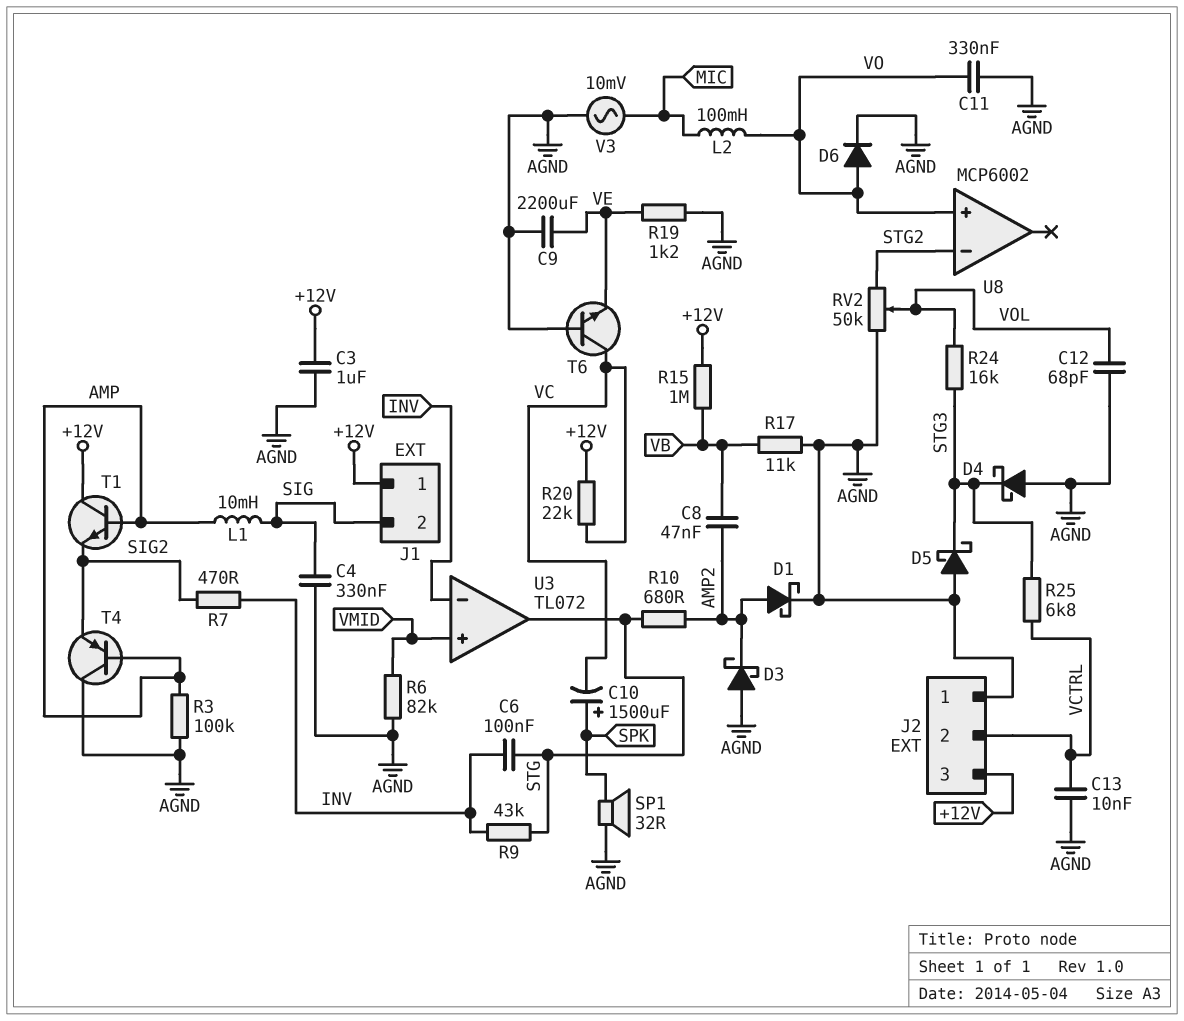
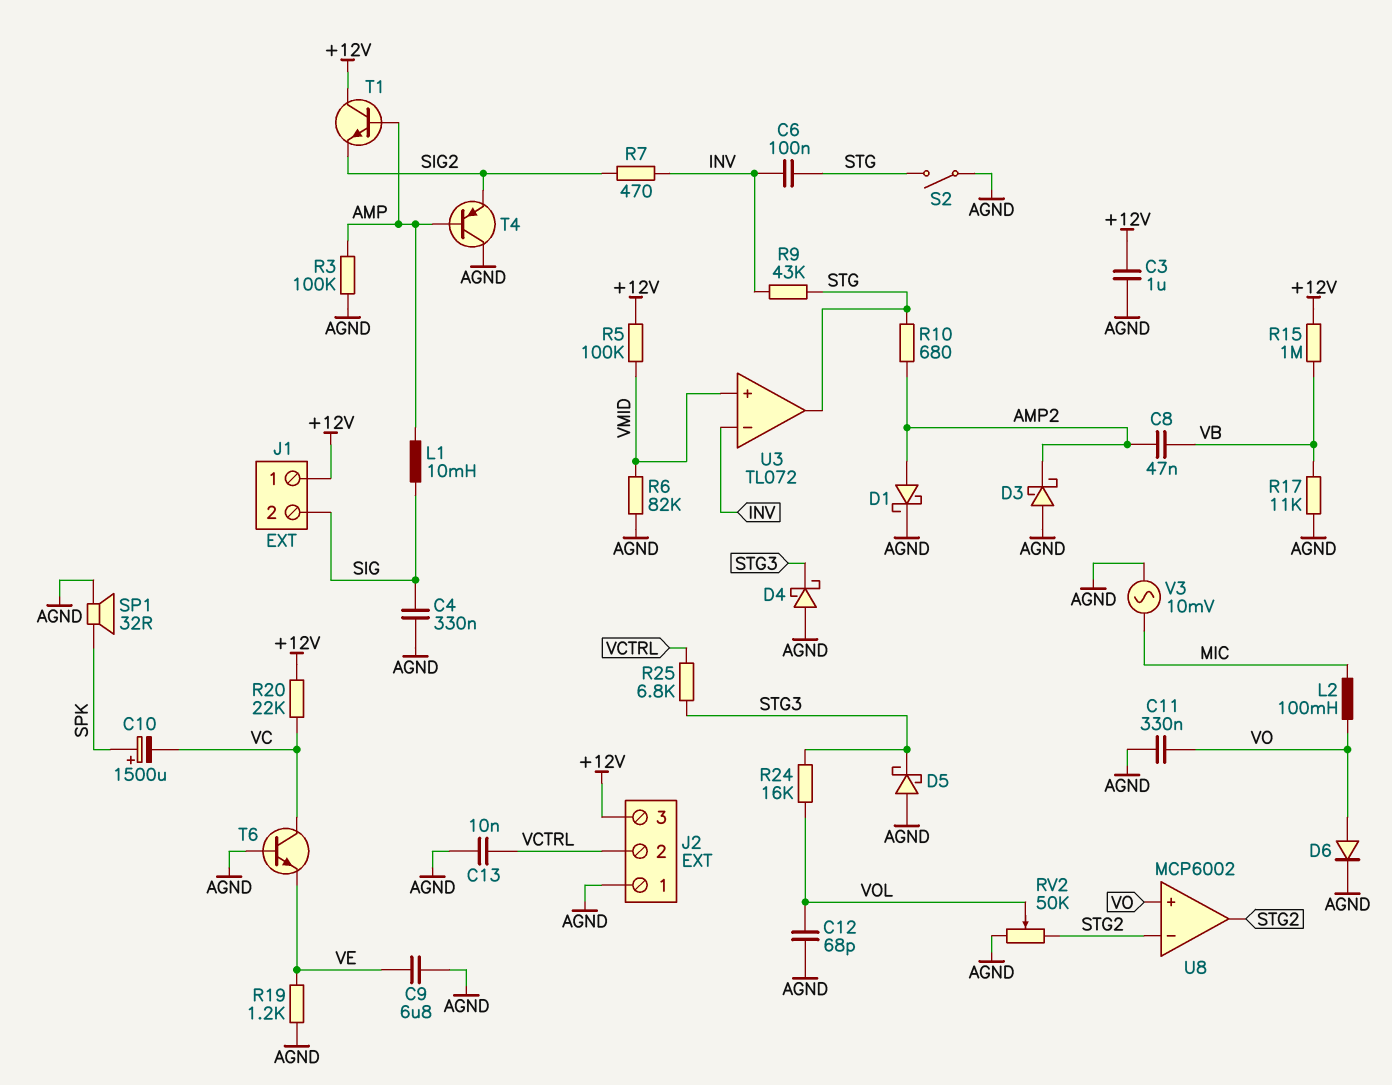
C9: 2200uF (AGND, VE) -> 6.8uF (AGND, VE)
R5: none -> 100k (+12V, VMID)
S2: none -> switch (AGND, STG)
U8 pin out: none -> STG2

